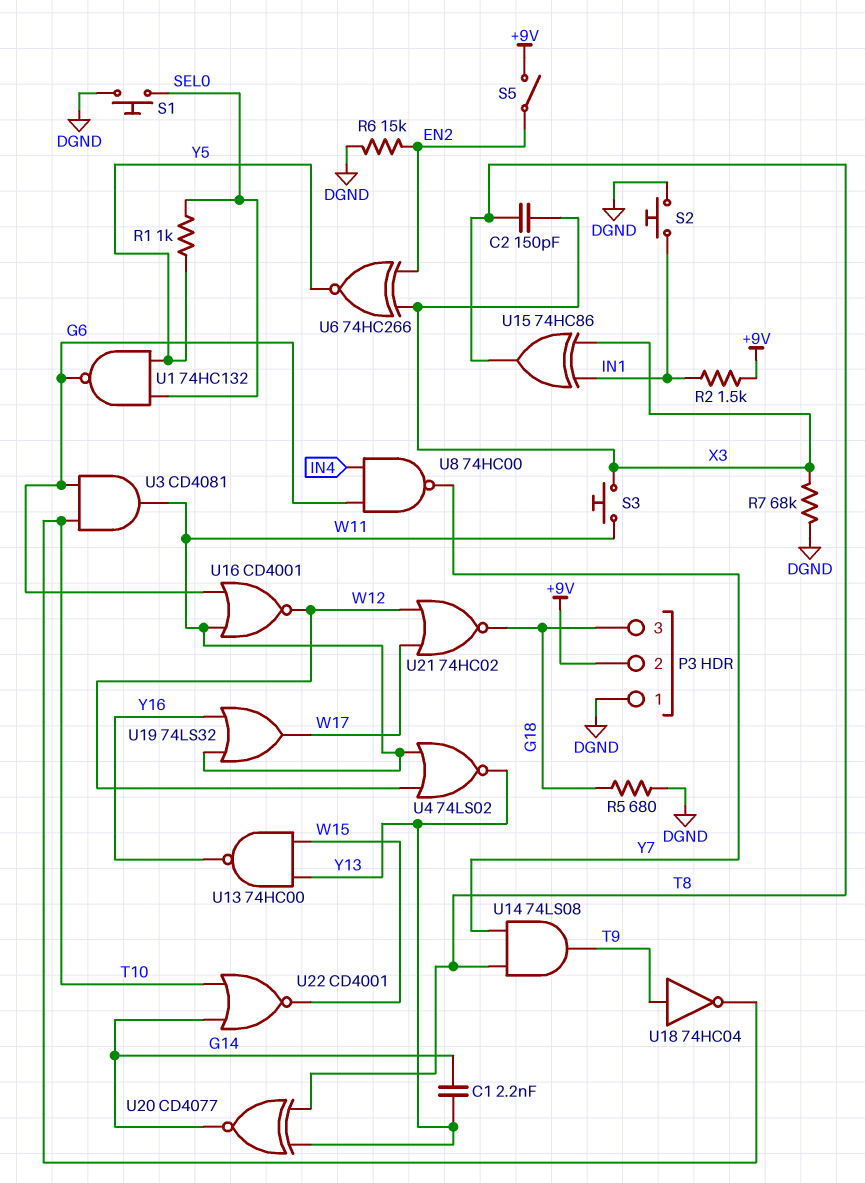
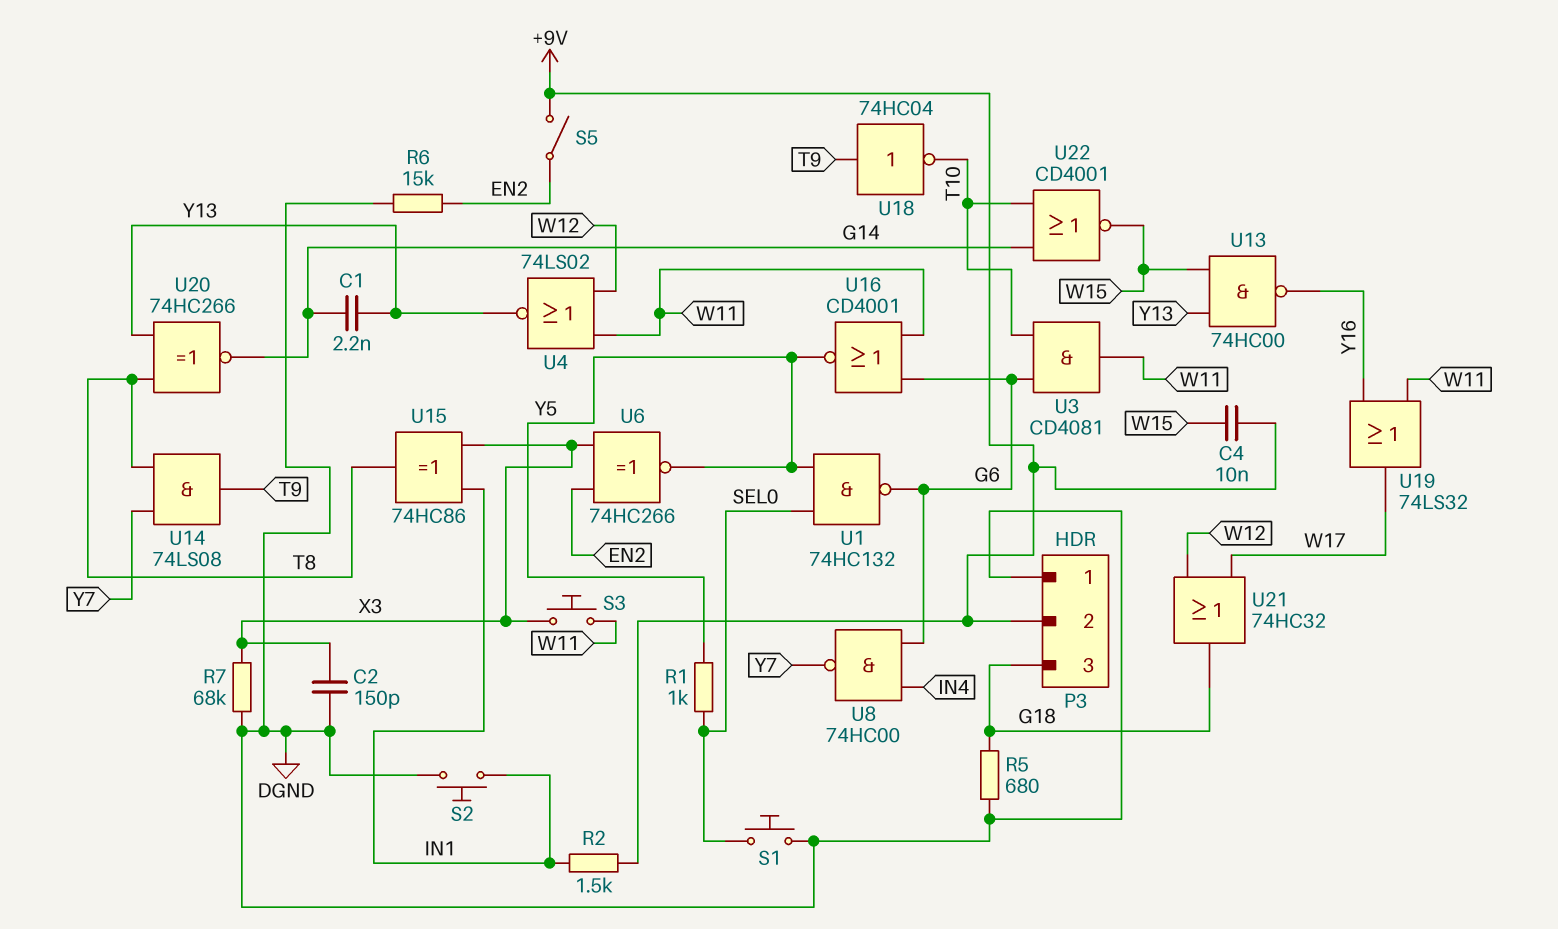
C2: 150pF (T8, X3) -> 150pF (DGND, X3)
C4: none -> 10nF (+9V, W15)
U16: NOR CD4001 (in G6, in W11, out W12) -> NOR CD4001 (in G6, in W11, out Y5)
U20: XNOR CD4077 (in T8, in Y13, out G14) -> XNOR 74HC266 (in T8, in Y13, out G14)
U21: NOR 74HC02 (in W12, in W17, out G18) -> OR 74HC32 (in W12, in W17, out G18)

